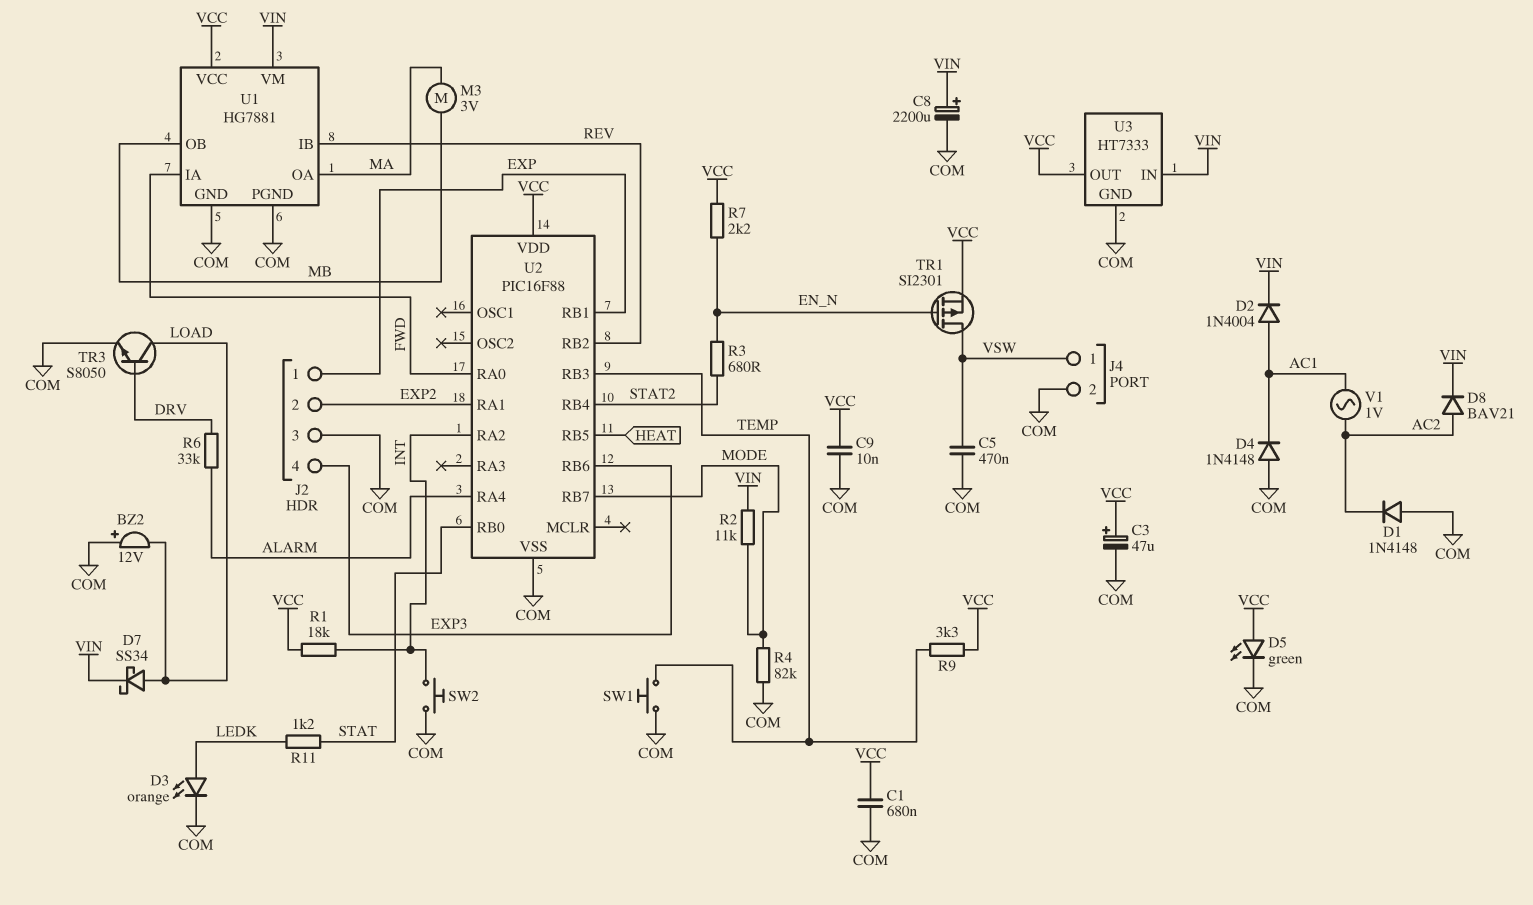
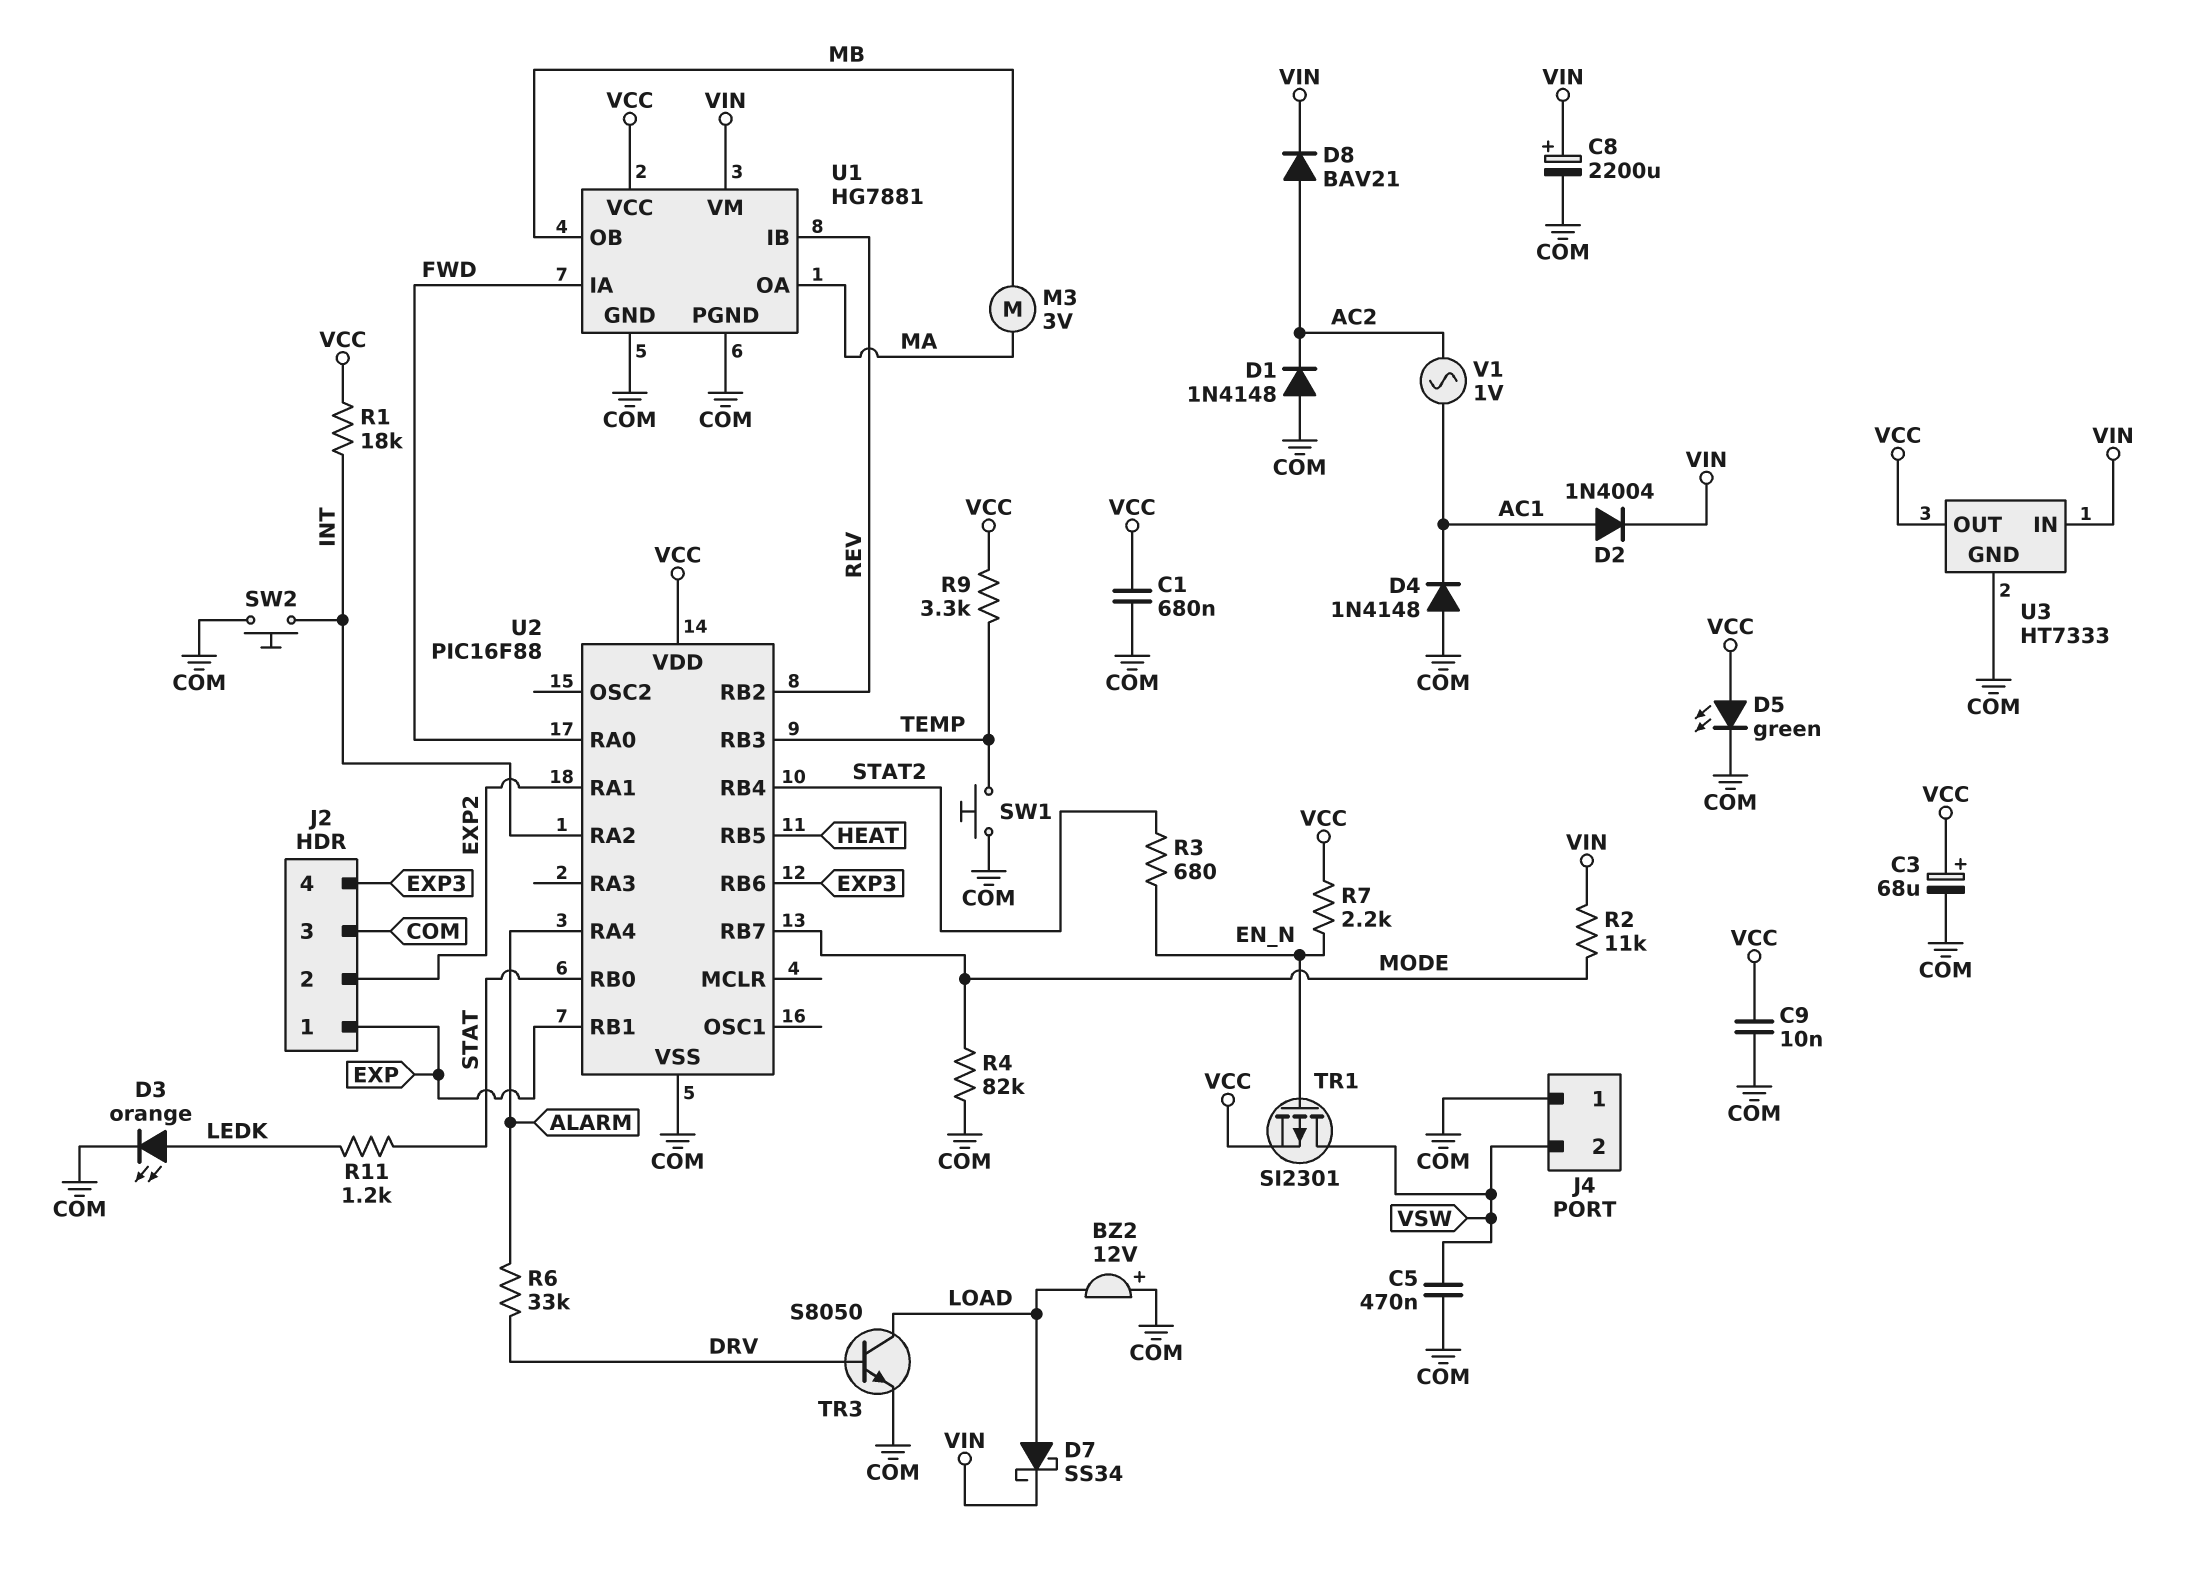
C3: 47uF (plus VCC, minus COM) -> 68uF (plus VCC, minus COM)
J4 pin 1: VSW -> COM
J4 pin 2: COM -> VSW

